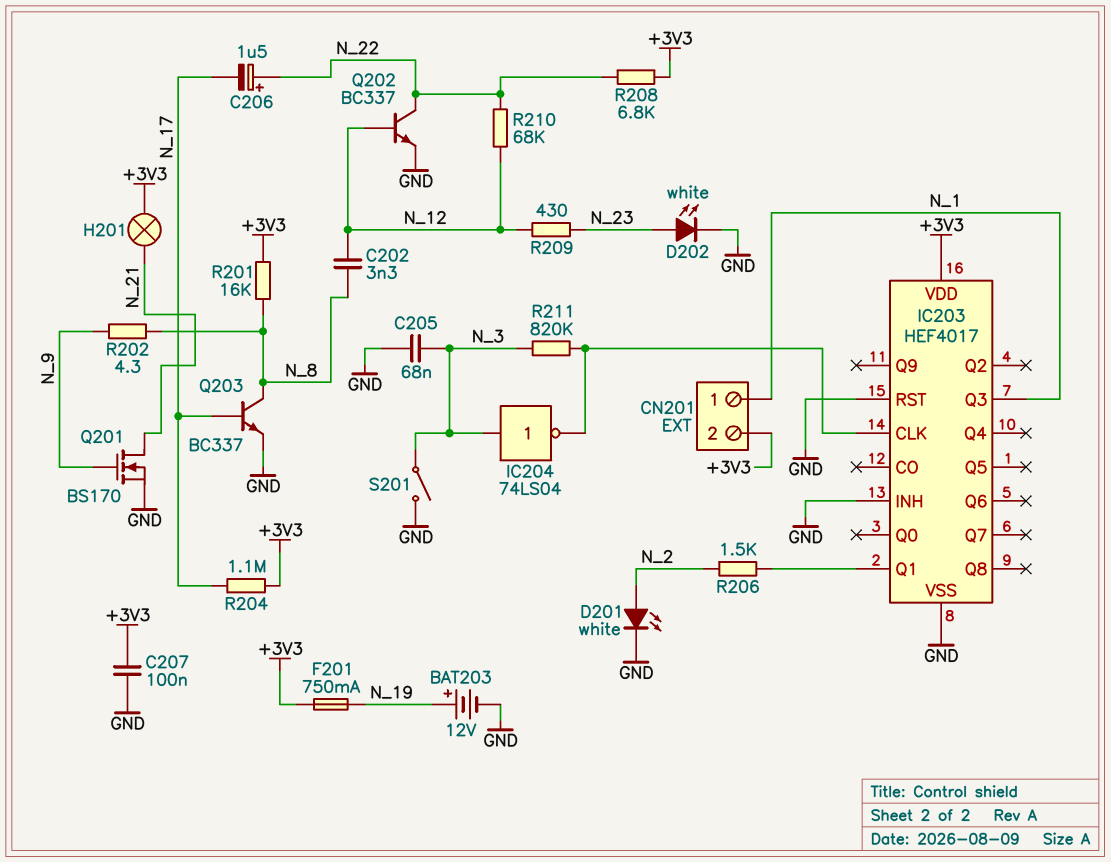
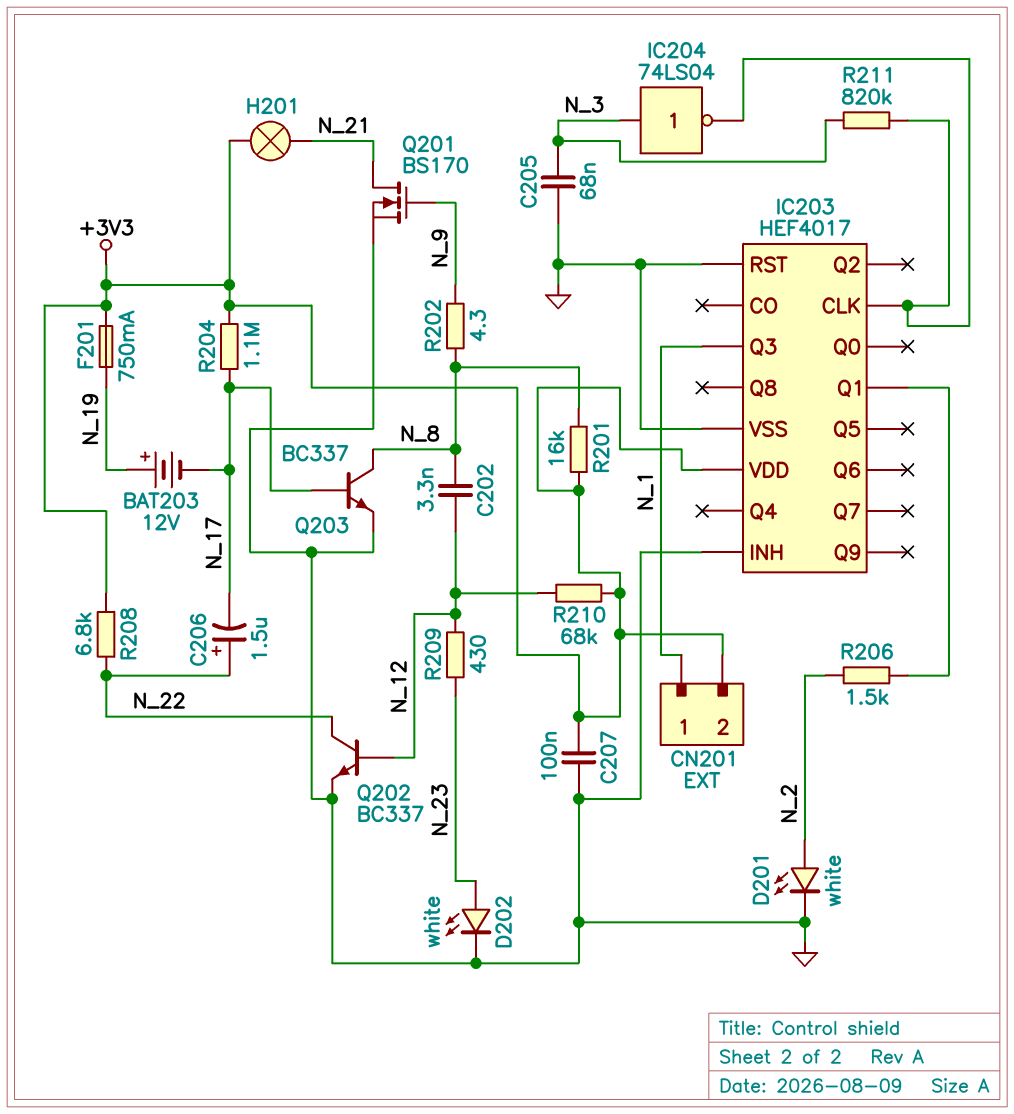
BAT203: 12V (plus N_19, minus GND) -> 12V (plus N_19, minus N_17)
R210: 68k (N_12, N_22) -> 68k (+3V3, N_12)
S201: switch (GND, N_3) -> none

